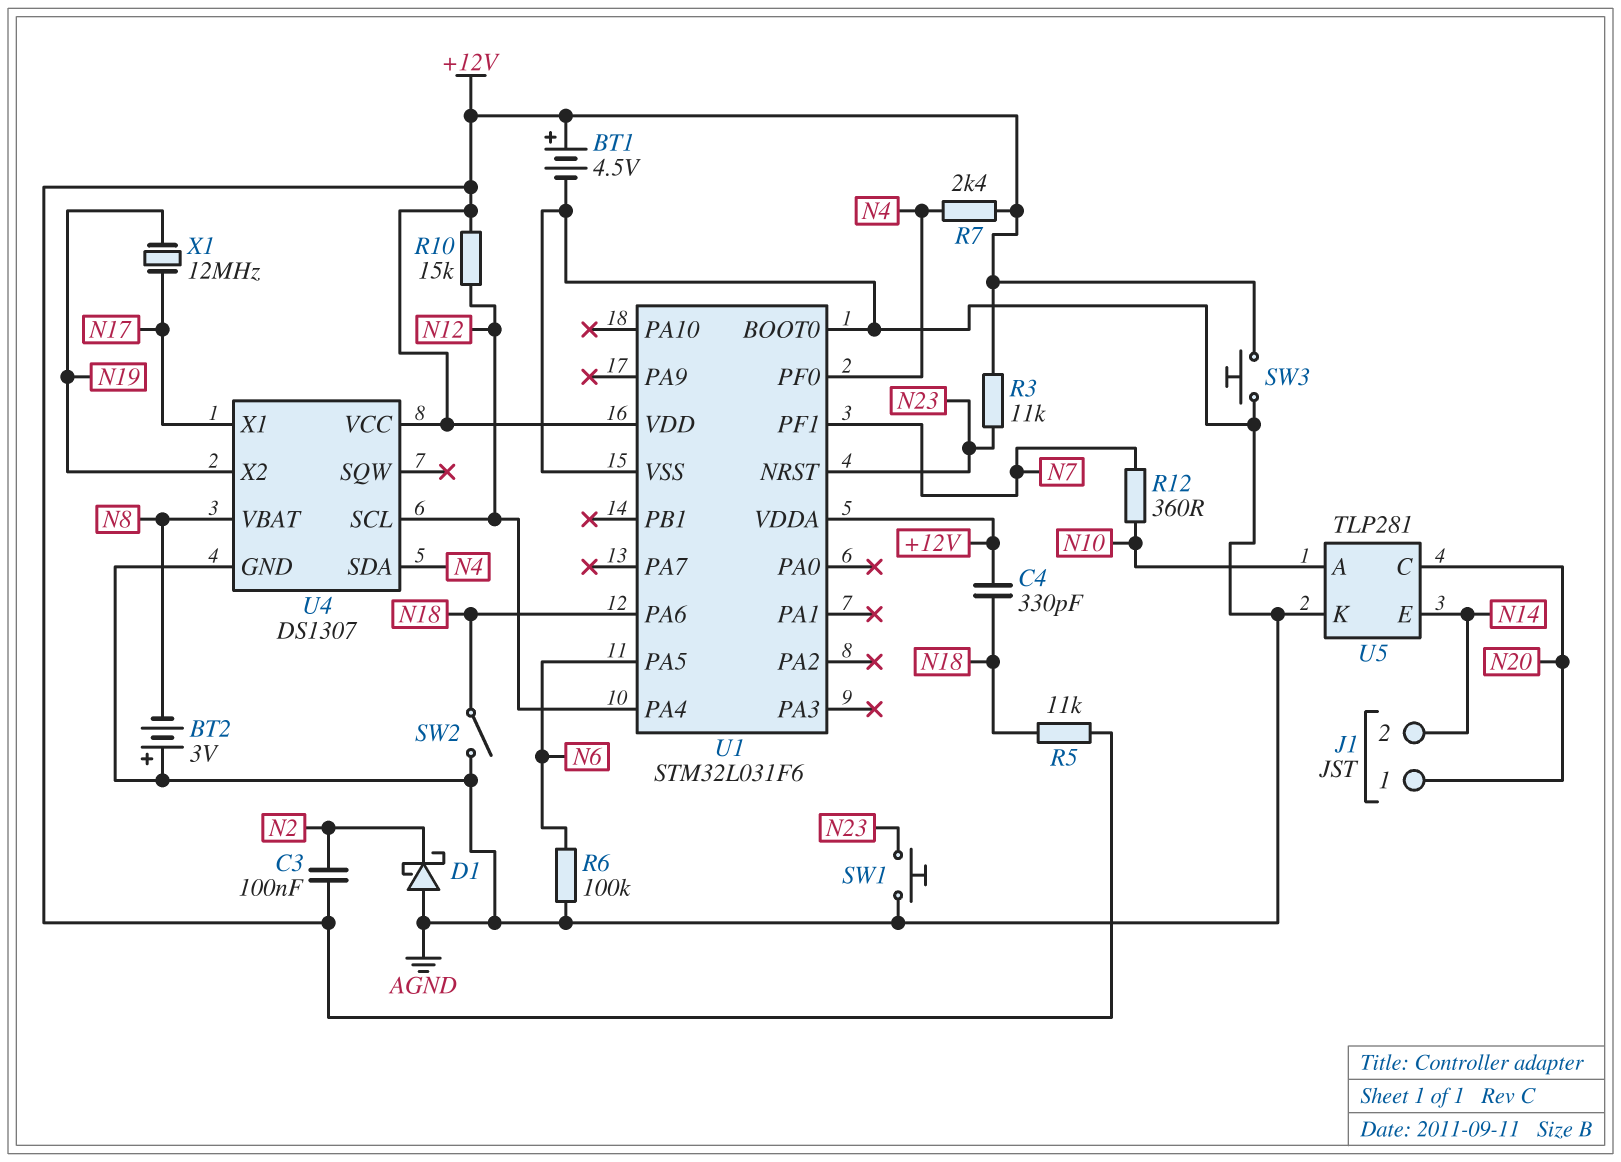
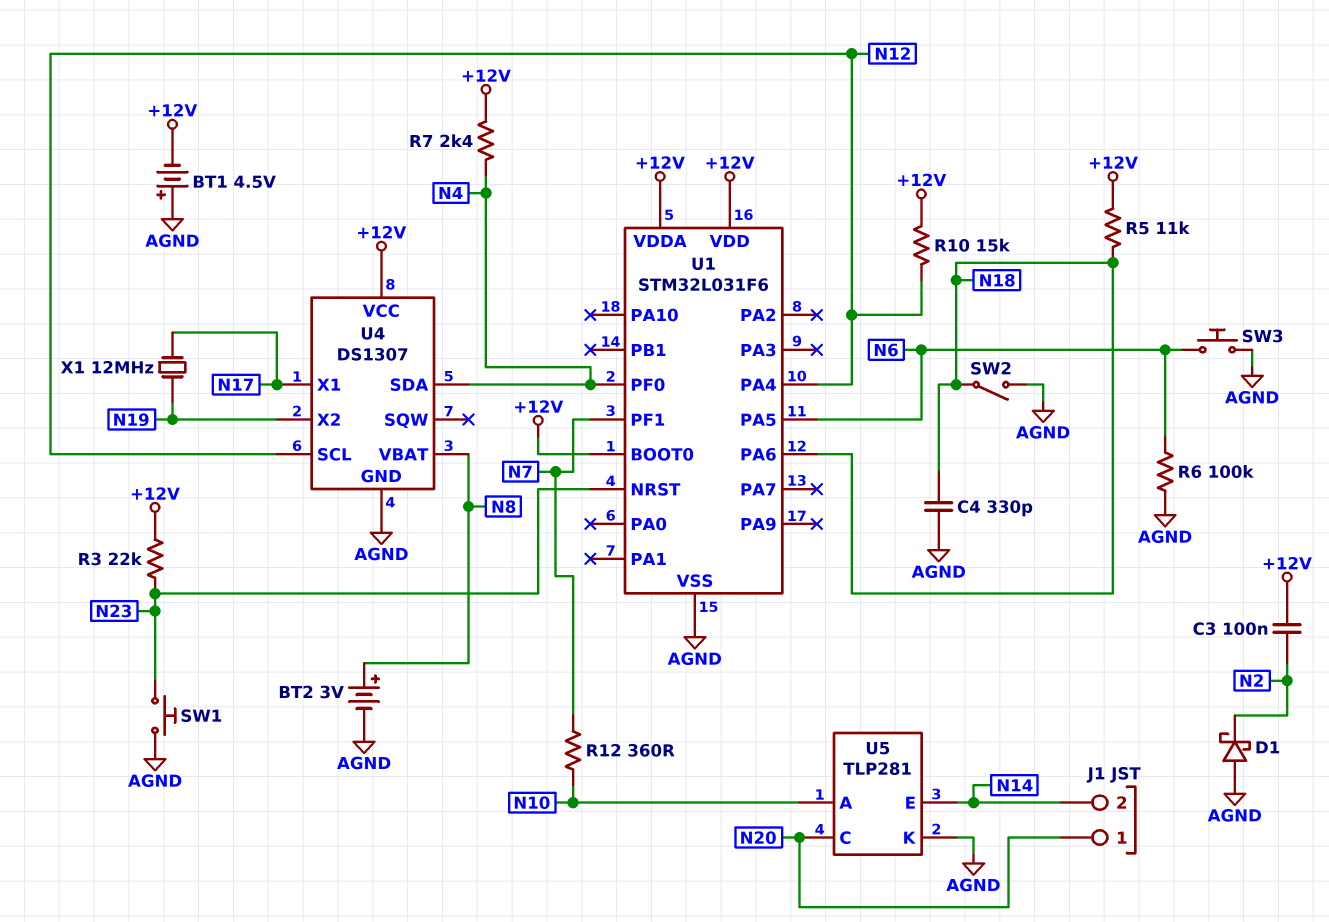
BT1: 4.5V (plus +12V, minus AGND) -> 4.5V (plus AGND, minus +12V)
BT2: 3V (plus AGND, minus N8) -> 3V (plus N8, minus AGND)
C4: 330pF (+12V, N18) -> 330pF (AGND, N18)
R3: 11k (+12V, N23) -> 22k (+12V, N23)
SW3: button (+12V, AGND) -> button (AGND, N6)
U1 pin BOOT0: AGND -> +12V

